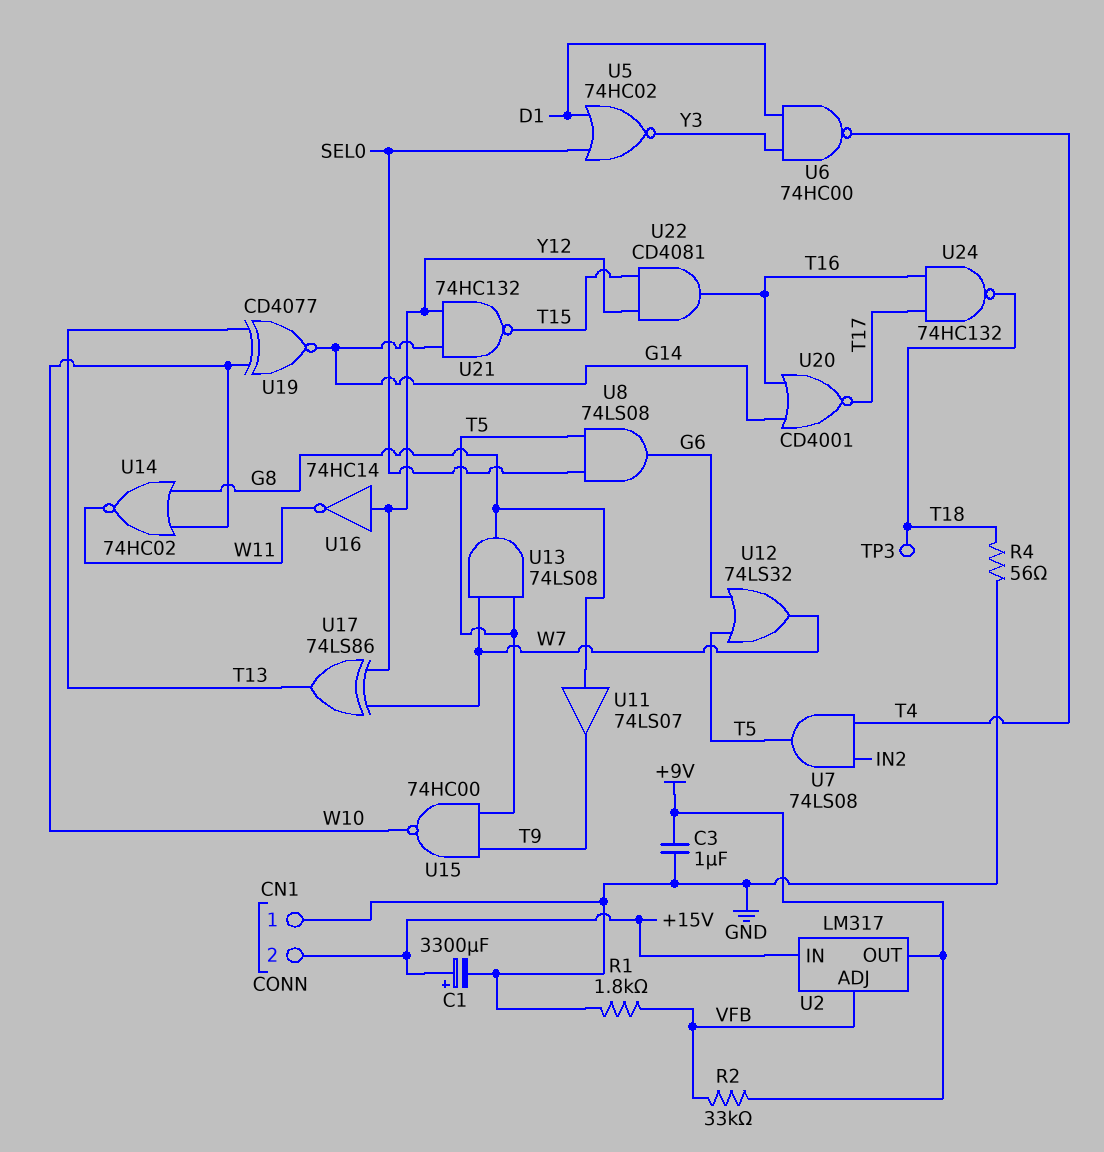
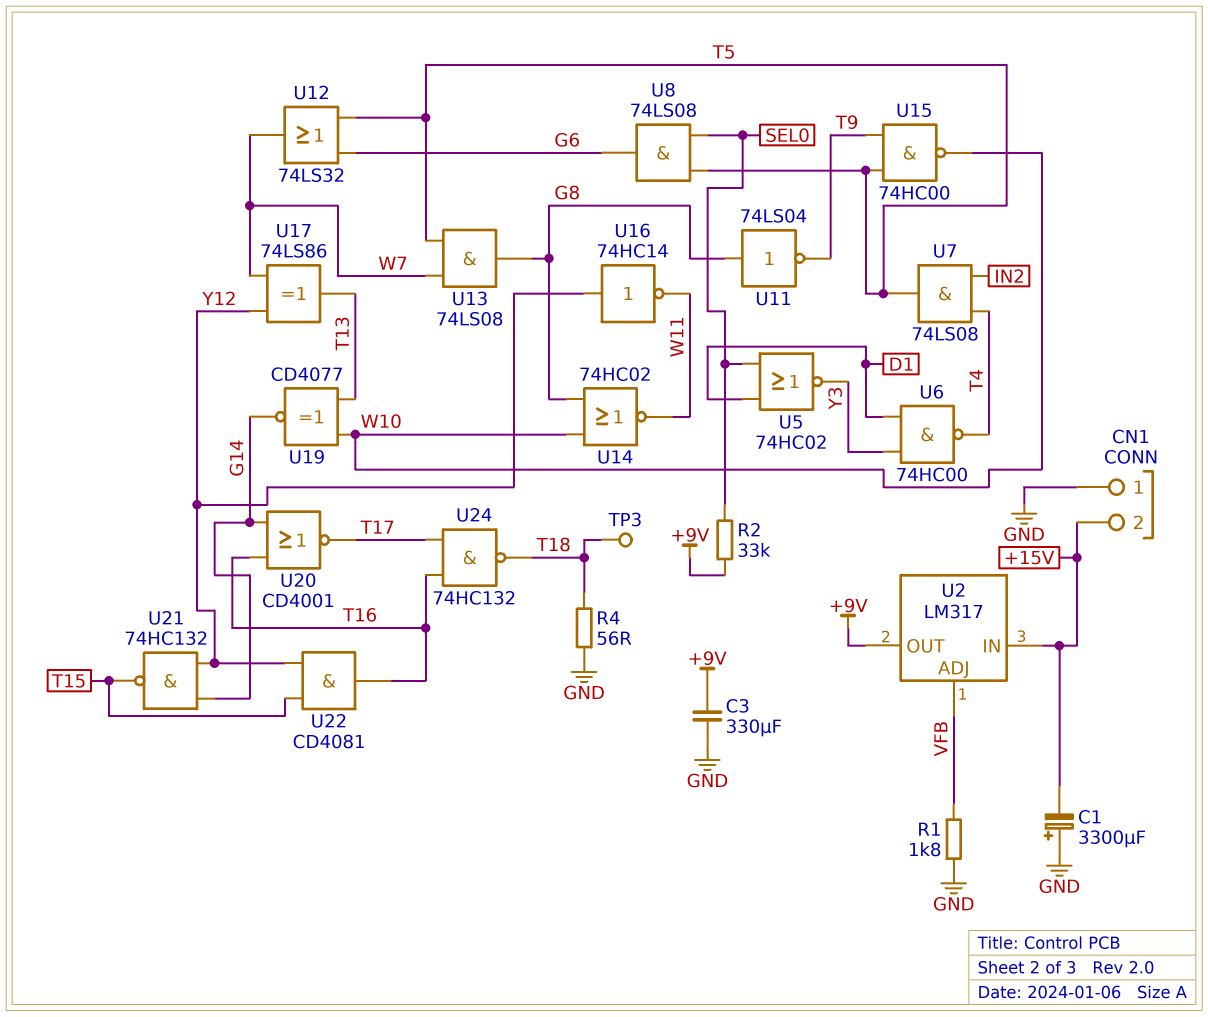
C1: 3300uF (plus +15V, minus GND) -> 3300uF (plus GND, minus +15V)
C3: 1uF (+9V, GND) -> 330uF (+9V, GND)
R2: 33k (+9V, VFB) -> 33k (+9V, SEL0)
U11: buffer 74LS07 (in G8, out T9) -> NOT 74LS04 (in G8, out T9)

